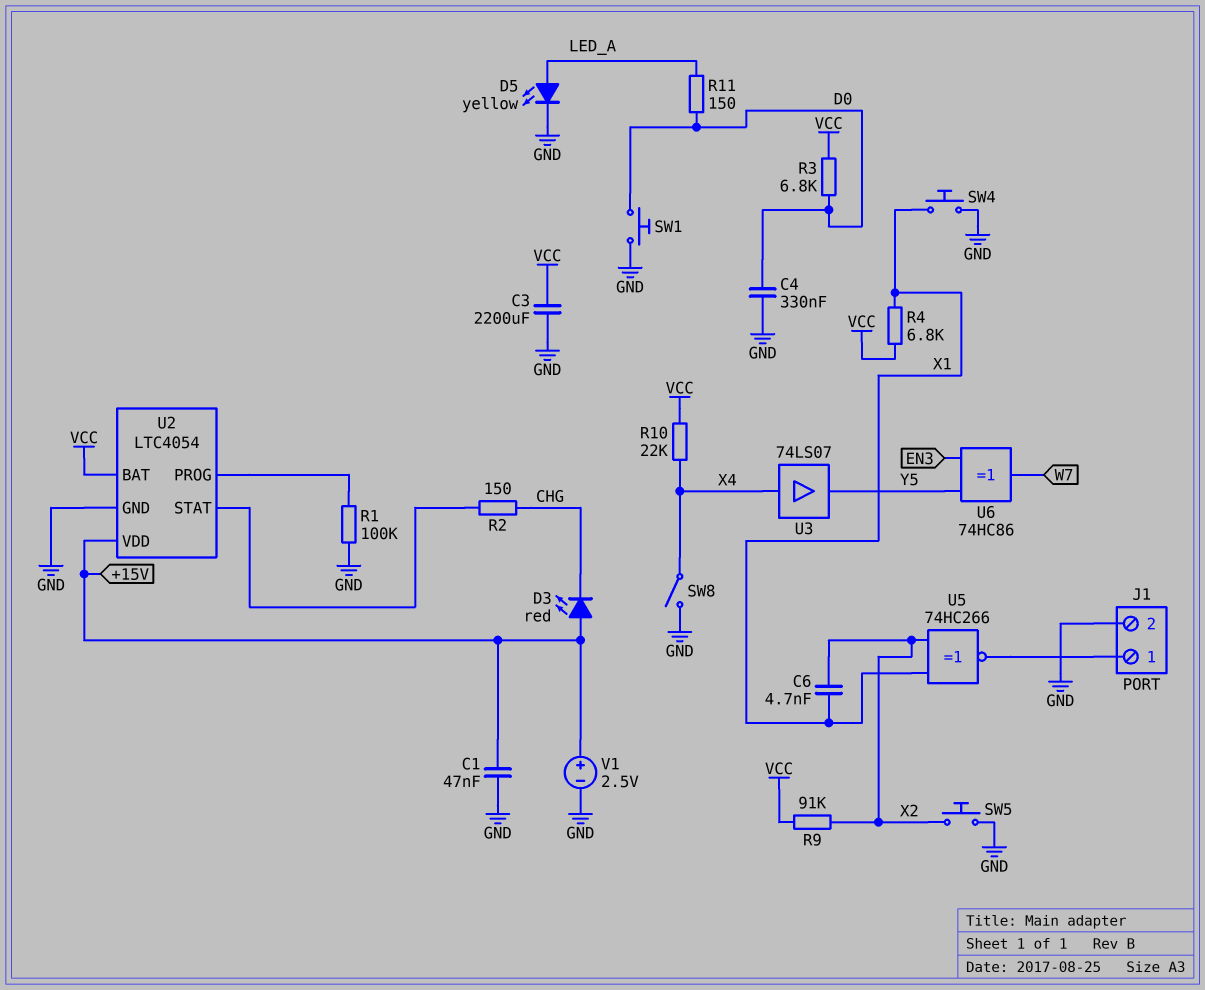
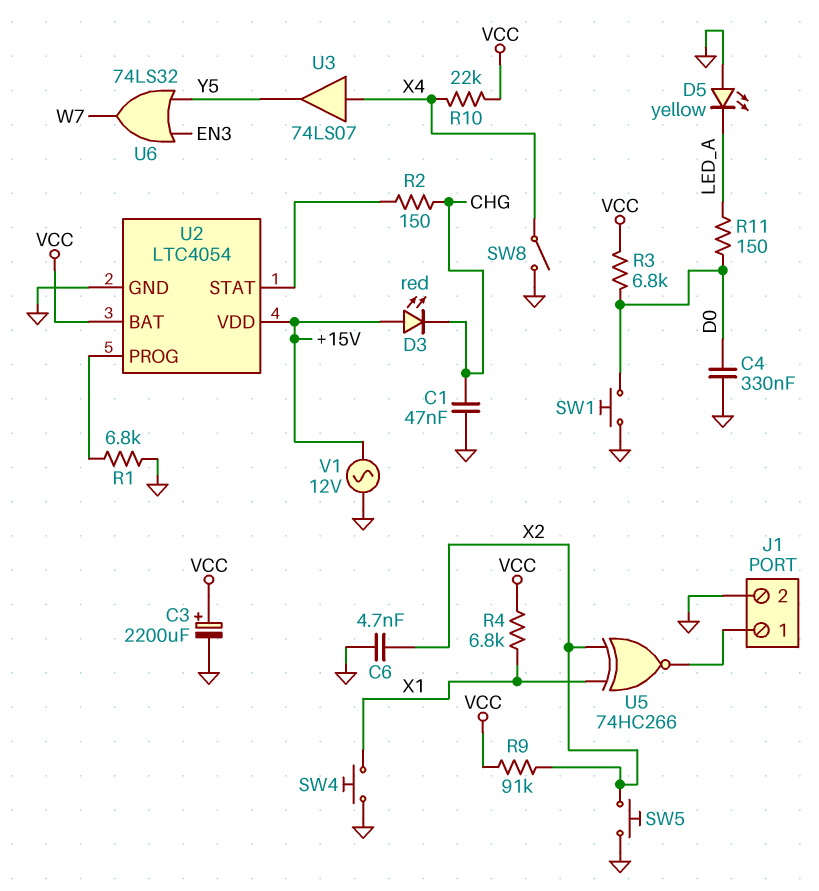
C1: 47nF (+15V, GND) -> 47nF (CHG, GND)
C3: 2200uF (GND, VCC) -> 2200uF (plus VCC, minus GND)
C6: 4.7nF (X1, X2) -> 4.7nF (GND, X2)
D5: LED yellow (A LED_A, K GND) -> LED yellow (A GND, K LED_A)
R1: 100k (GND, U2/PROG) -> 6.8k (GND, U2/PROG)
U6: XOR 74HC86 (in EN3, in Y5, out W7) -> OR 74LS32 (in EN3, in Y5, out W7)
V1: 2.5V (plus +15V, minus GND) -> AC 12V (+15V, GND)

